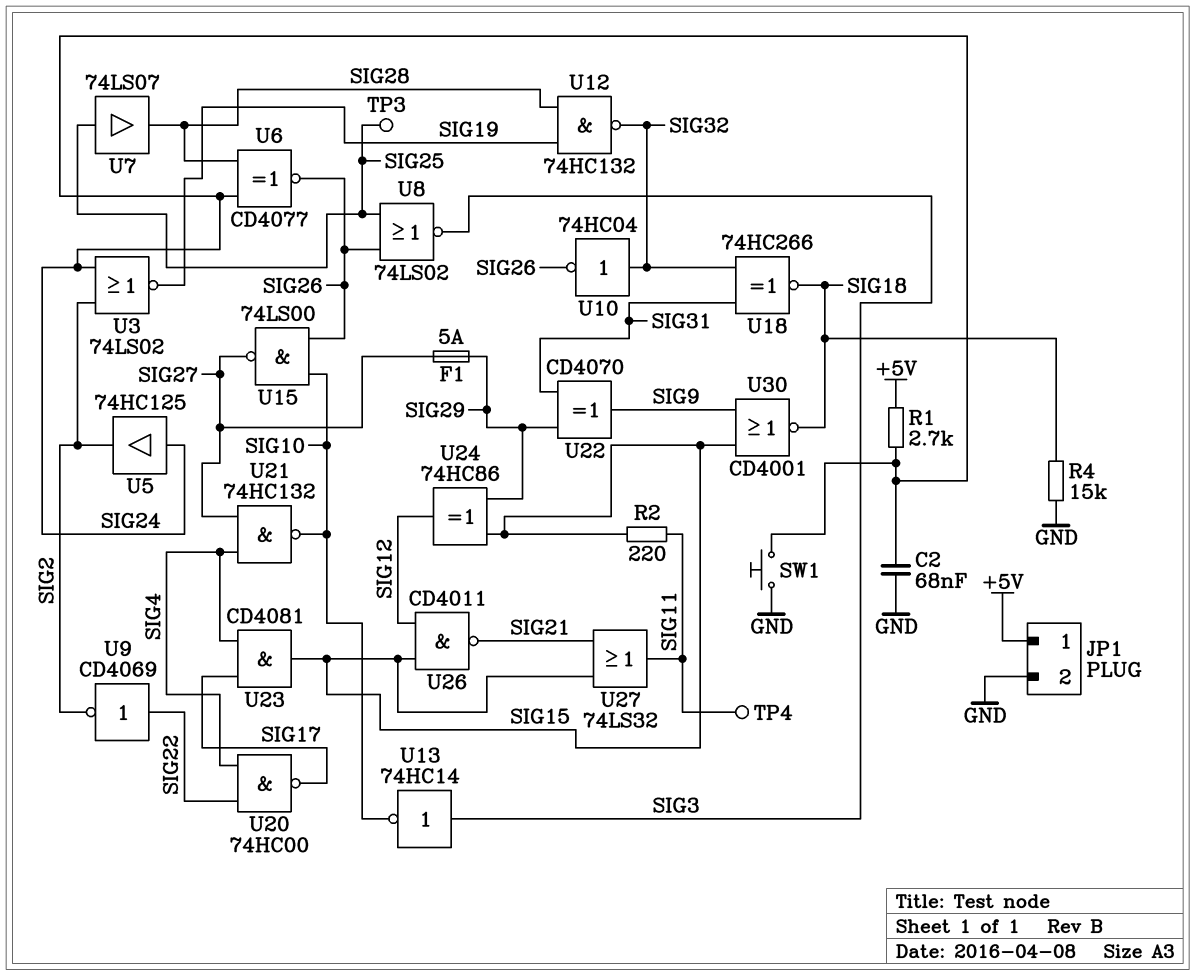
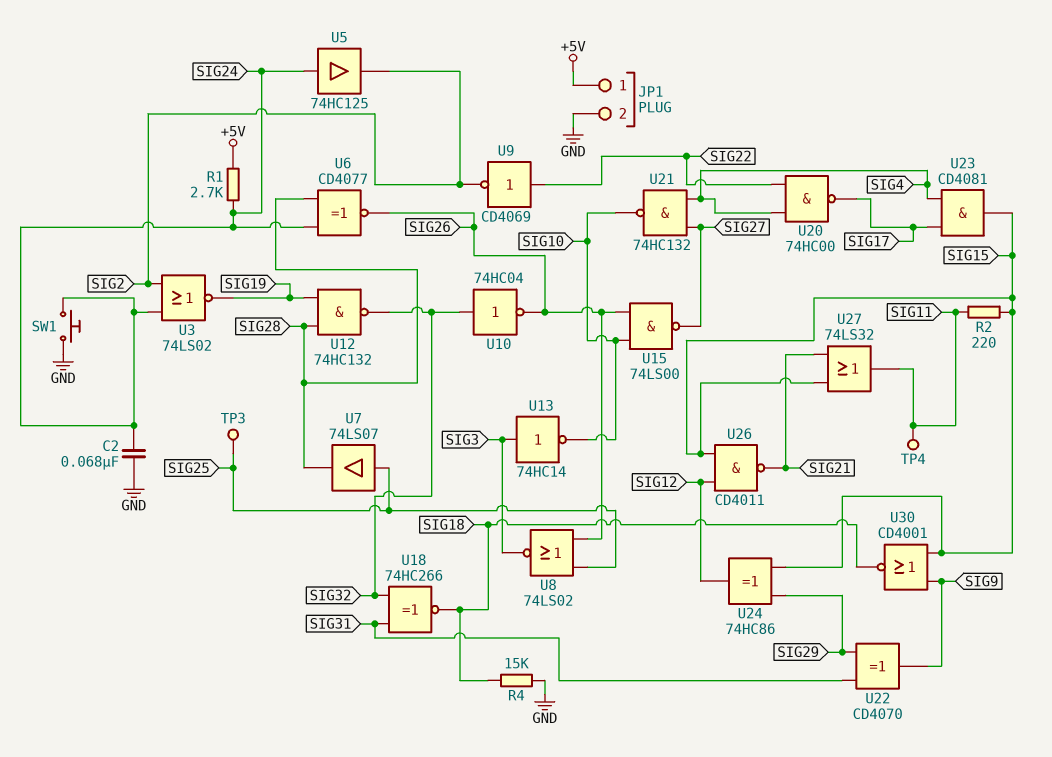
F1: 5A (SIG27, SIG29) -> none

